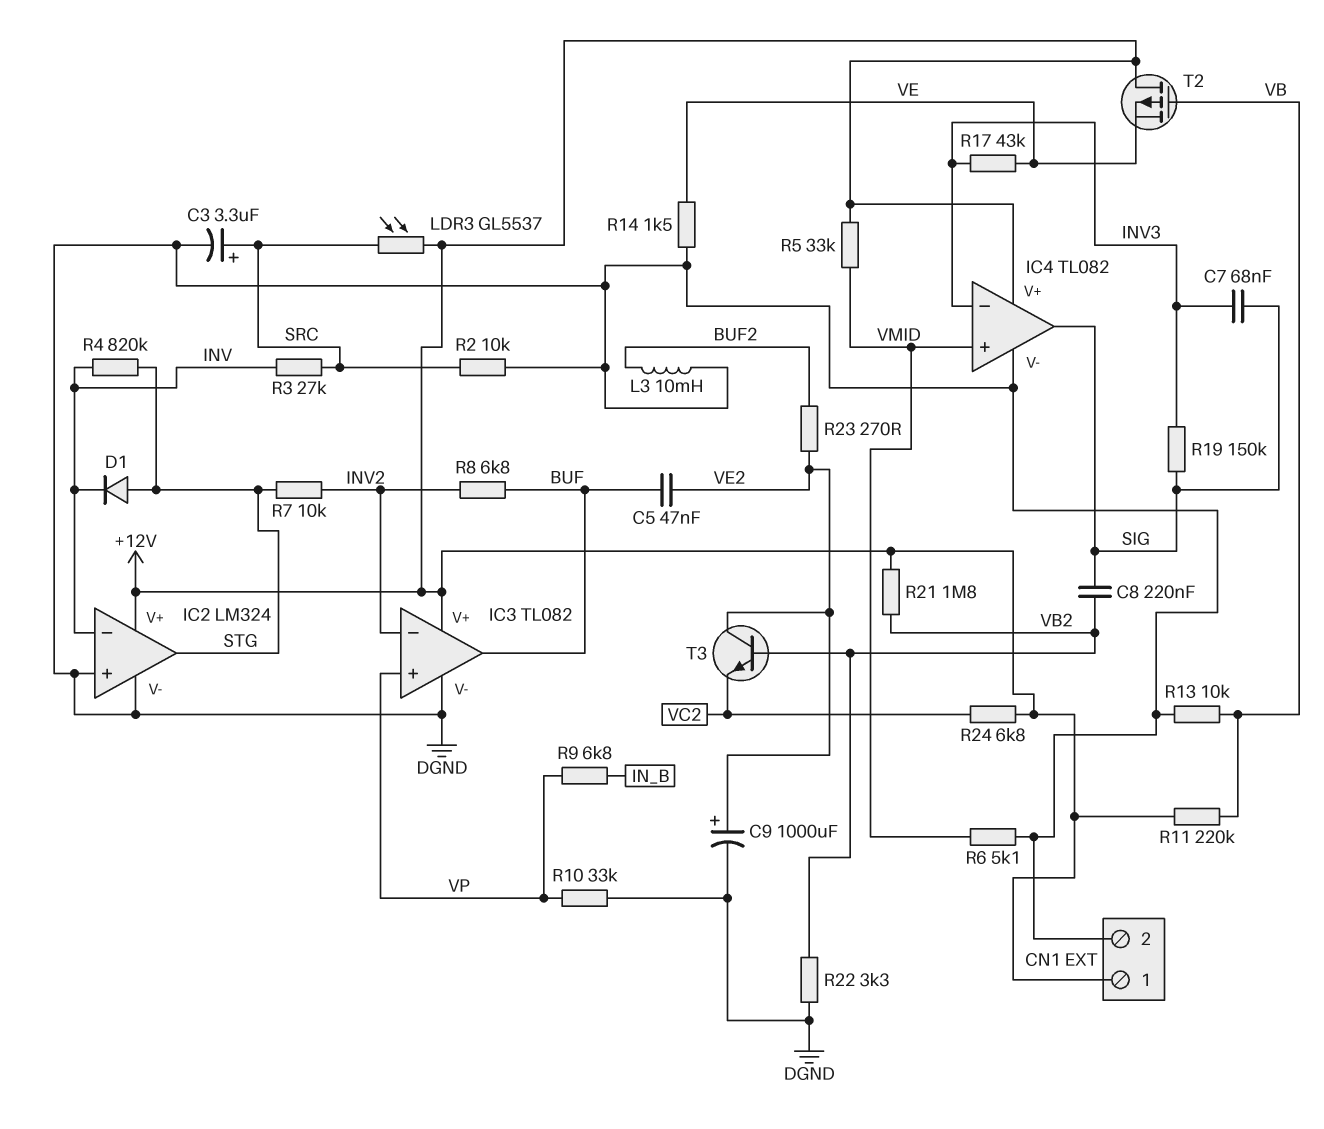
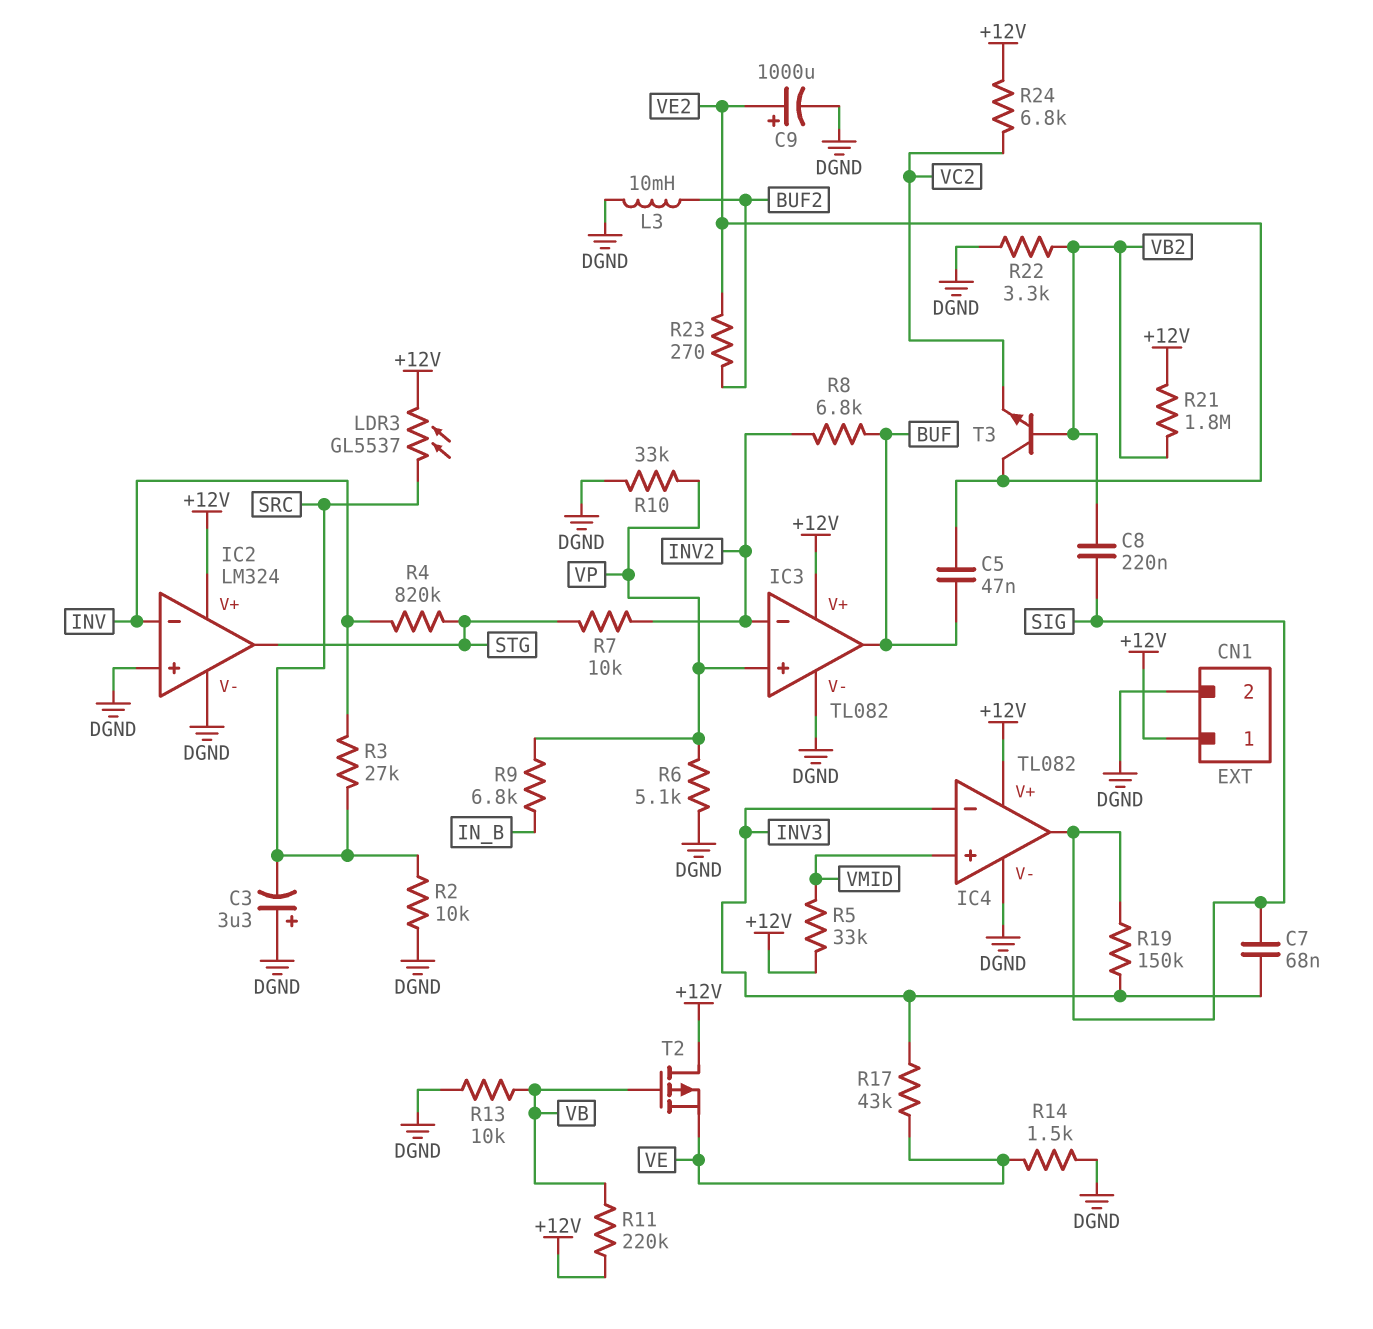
C3: 3.3uF (plus SRC, minus DGND) -> 3.3uF (plus DGND, minus SRC)
D1: diode (A STG, K INV) -> none
R6: 5.1k (DGND, VMID) -> 5.1k (DGND, VP)

